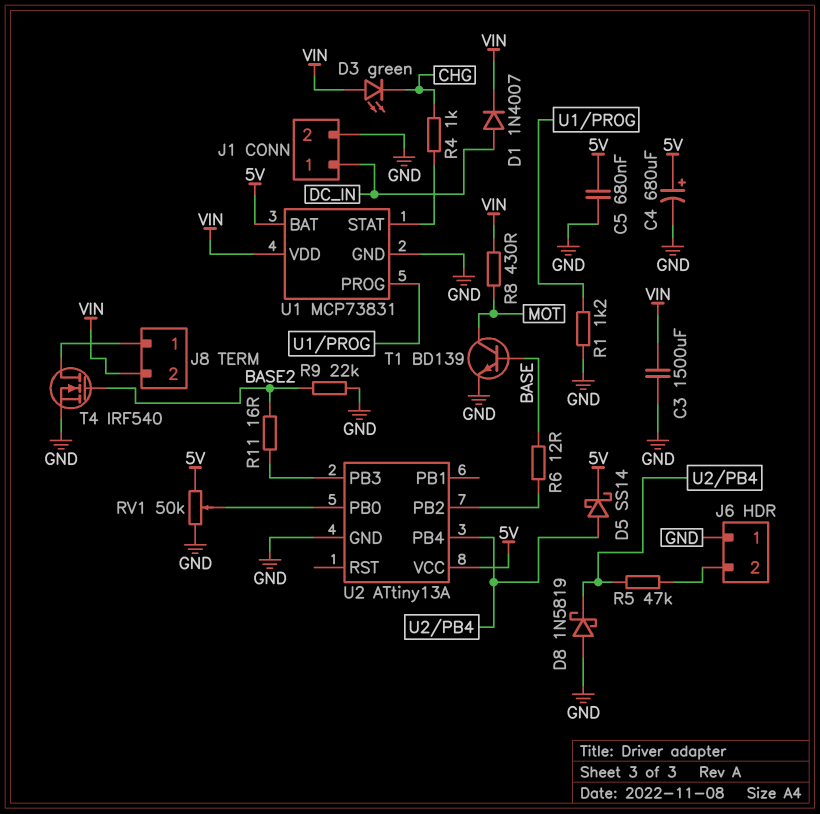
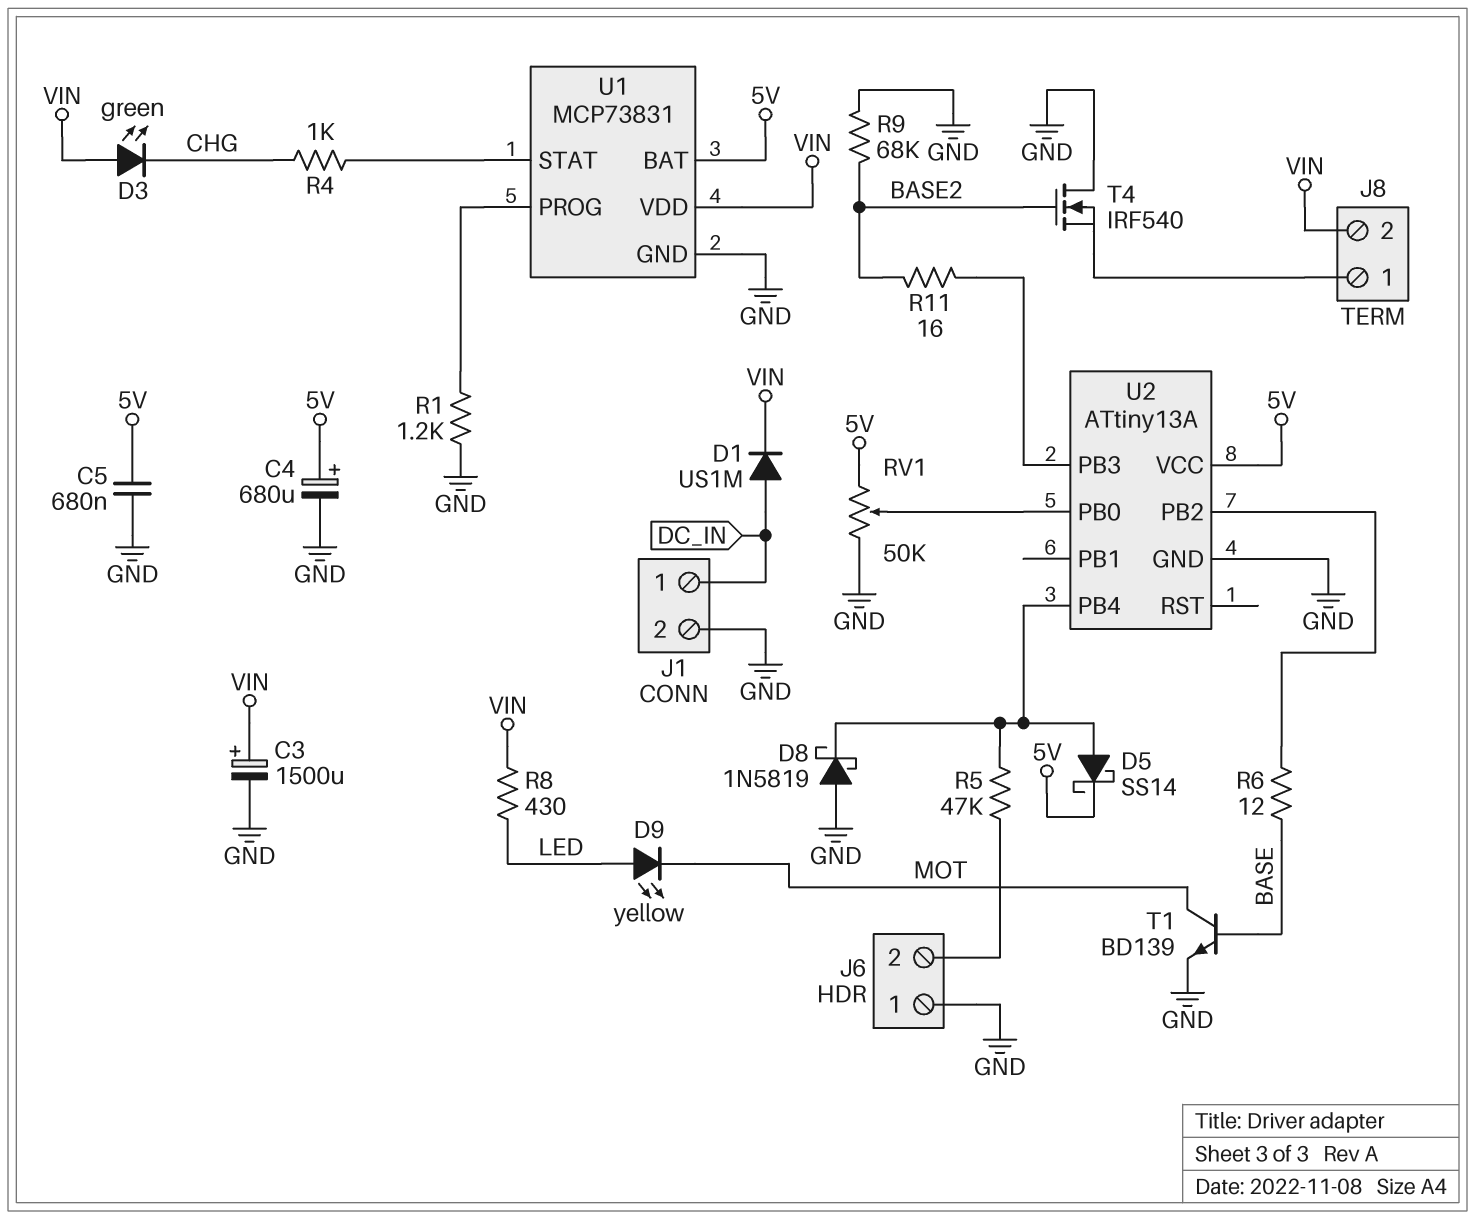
C3: 1500uF (GND, VIN) -> 1500uF (plus VIN, minus GND)
D1: diode 1N4007 (A DC_IN, K VIN) -> diode US1M (A DC_IN, K VIN)
D9: none -> LED yellow (A LED, K MOT)
R8: 430 (MOT, VIN) -> 430 (LED, VIN)
R9: 22k (BASE2, GND) -> 68k (BASE2, GND)
T4: NMOS IRF540 (G BASE2, D J8/1, S GND) -> NMOS IRF540 (G BASE2, D GND, S J8/1)

